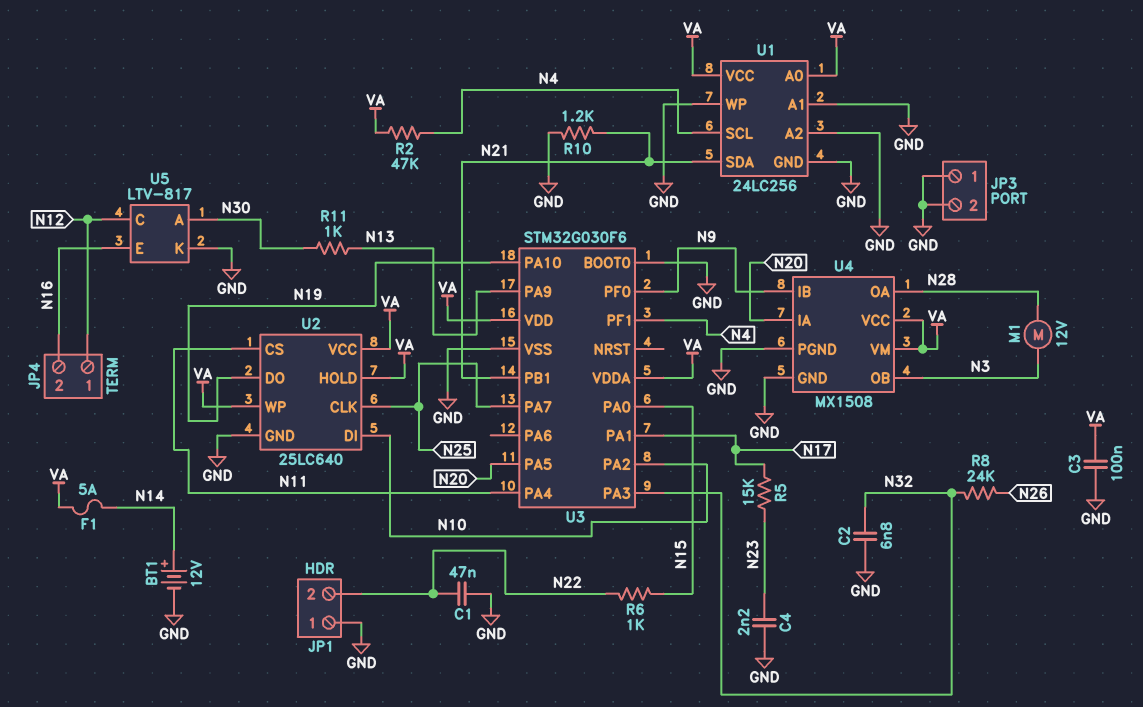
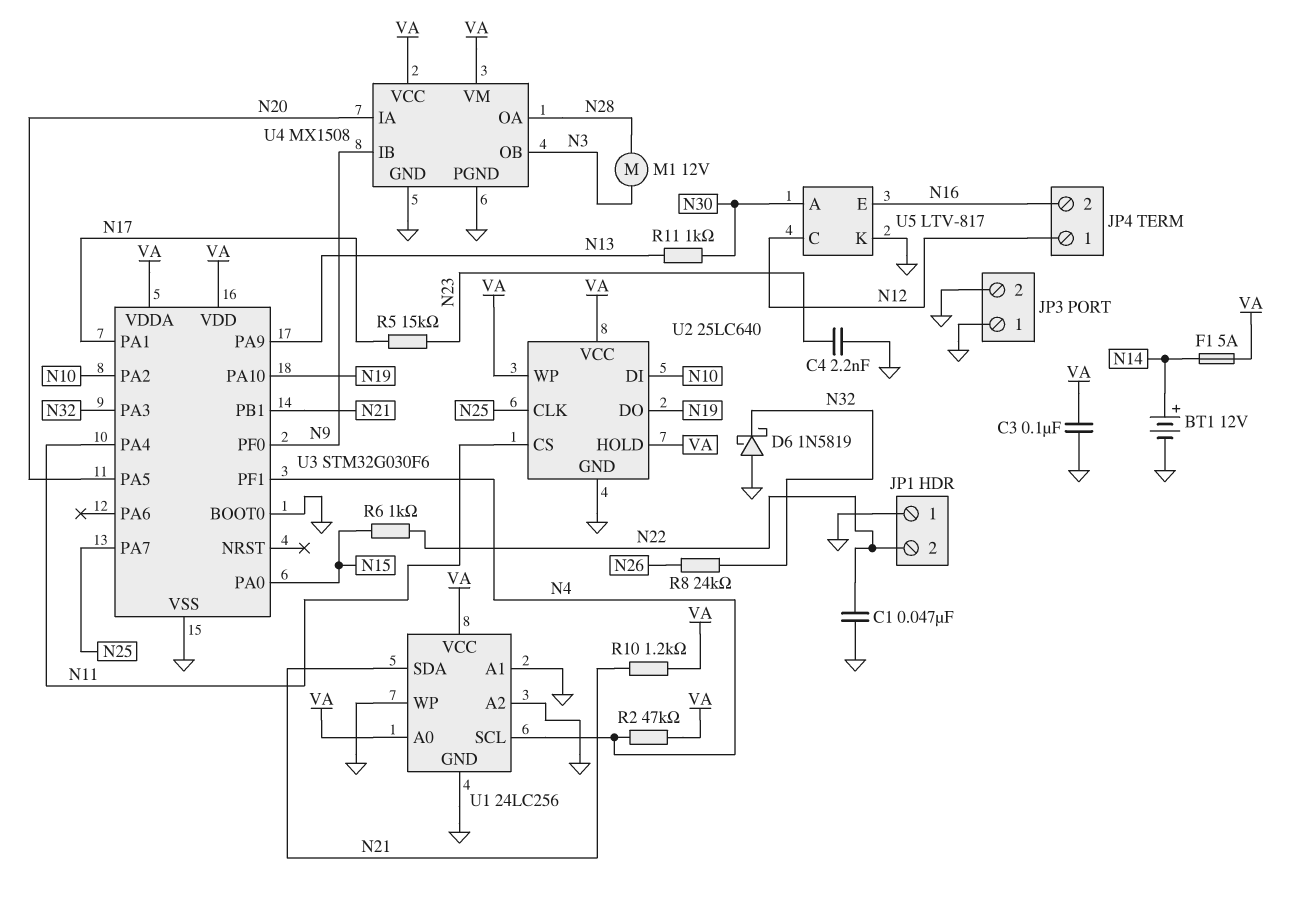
C2: 6.8nF (GND, N32) -> none
D6: none -> schottky 1N5819 (A GND, K N32)
R10: 1.2k (GND, N21) -> 1.2k (N21, VA)

